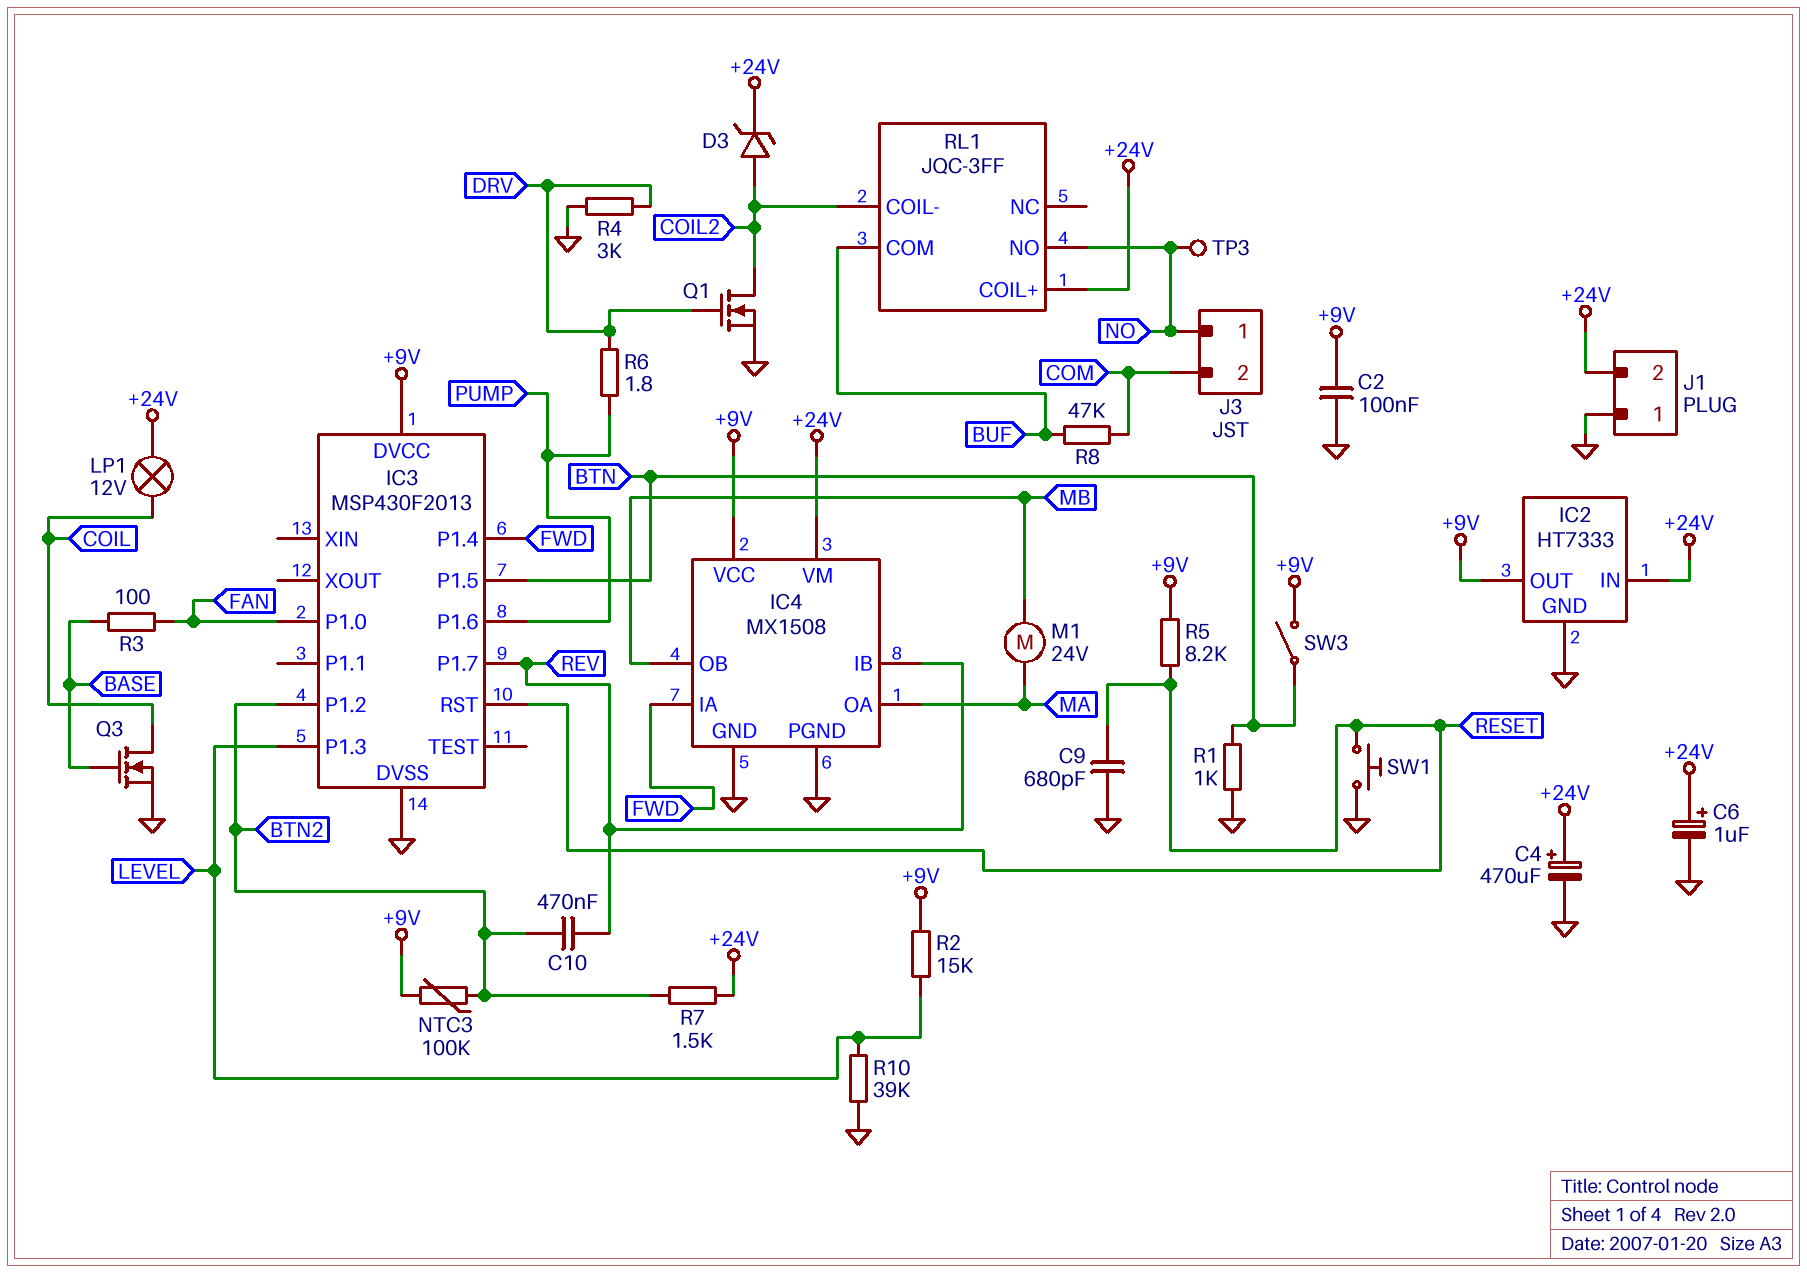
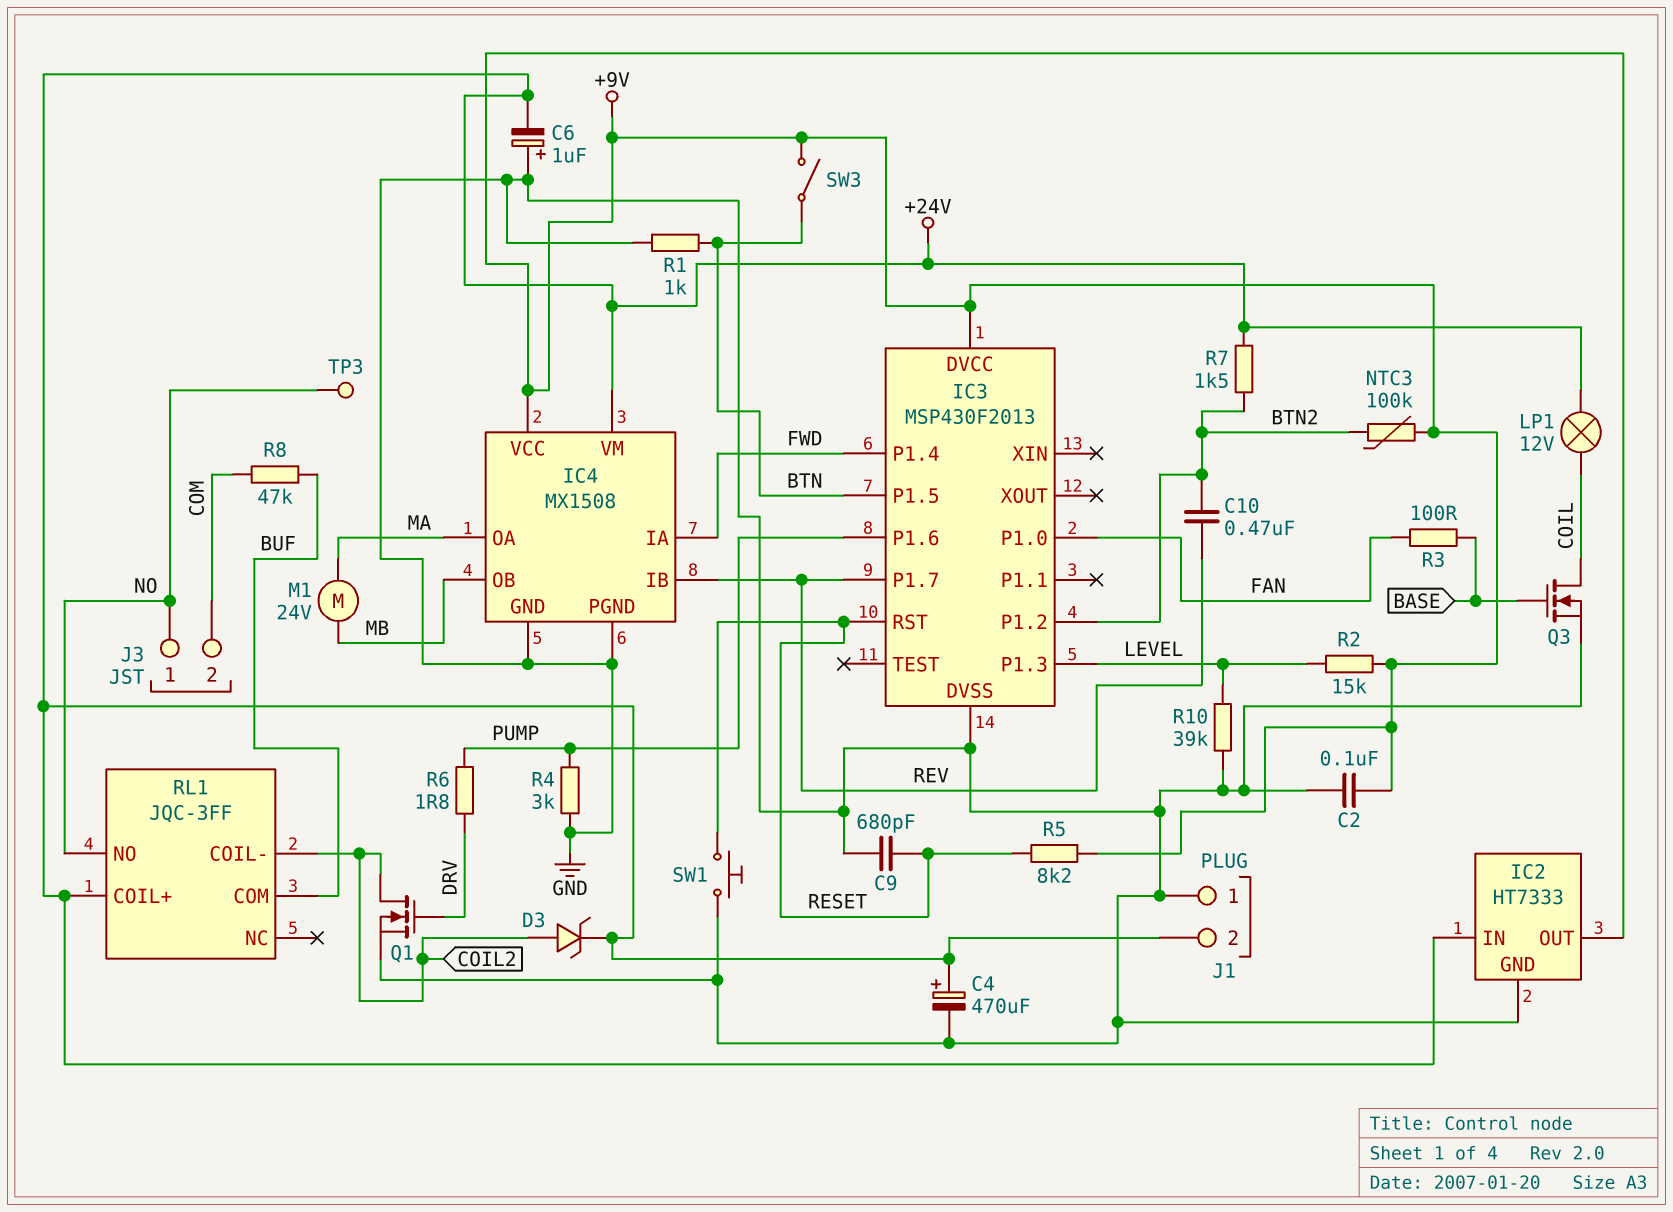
C6: 1uF (plus +24V, minus GND) -> 1uF (plus GND, minus +24V)
R4: 3k (DRV, GND) -> 3k (GND, PUMP)

